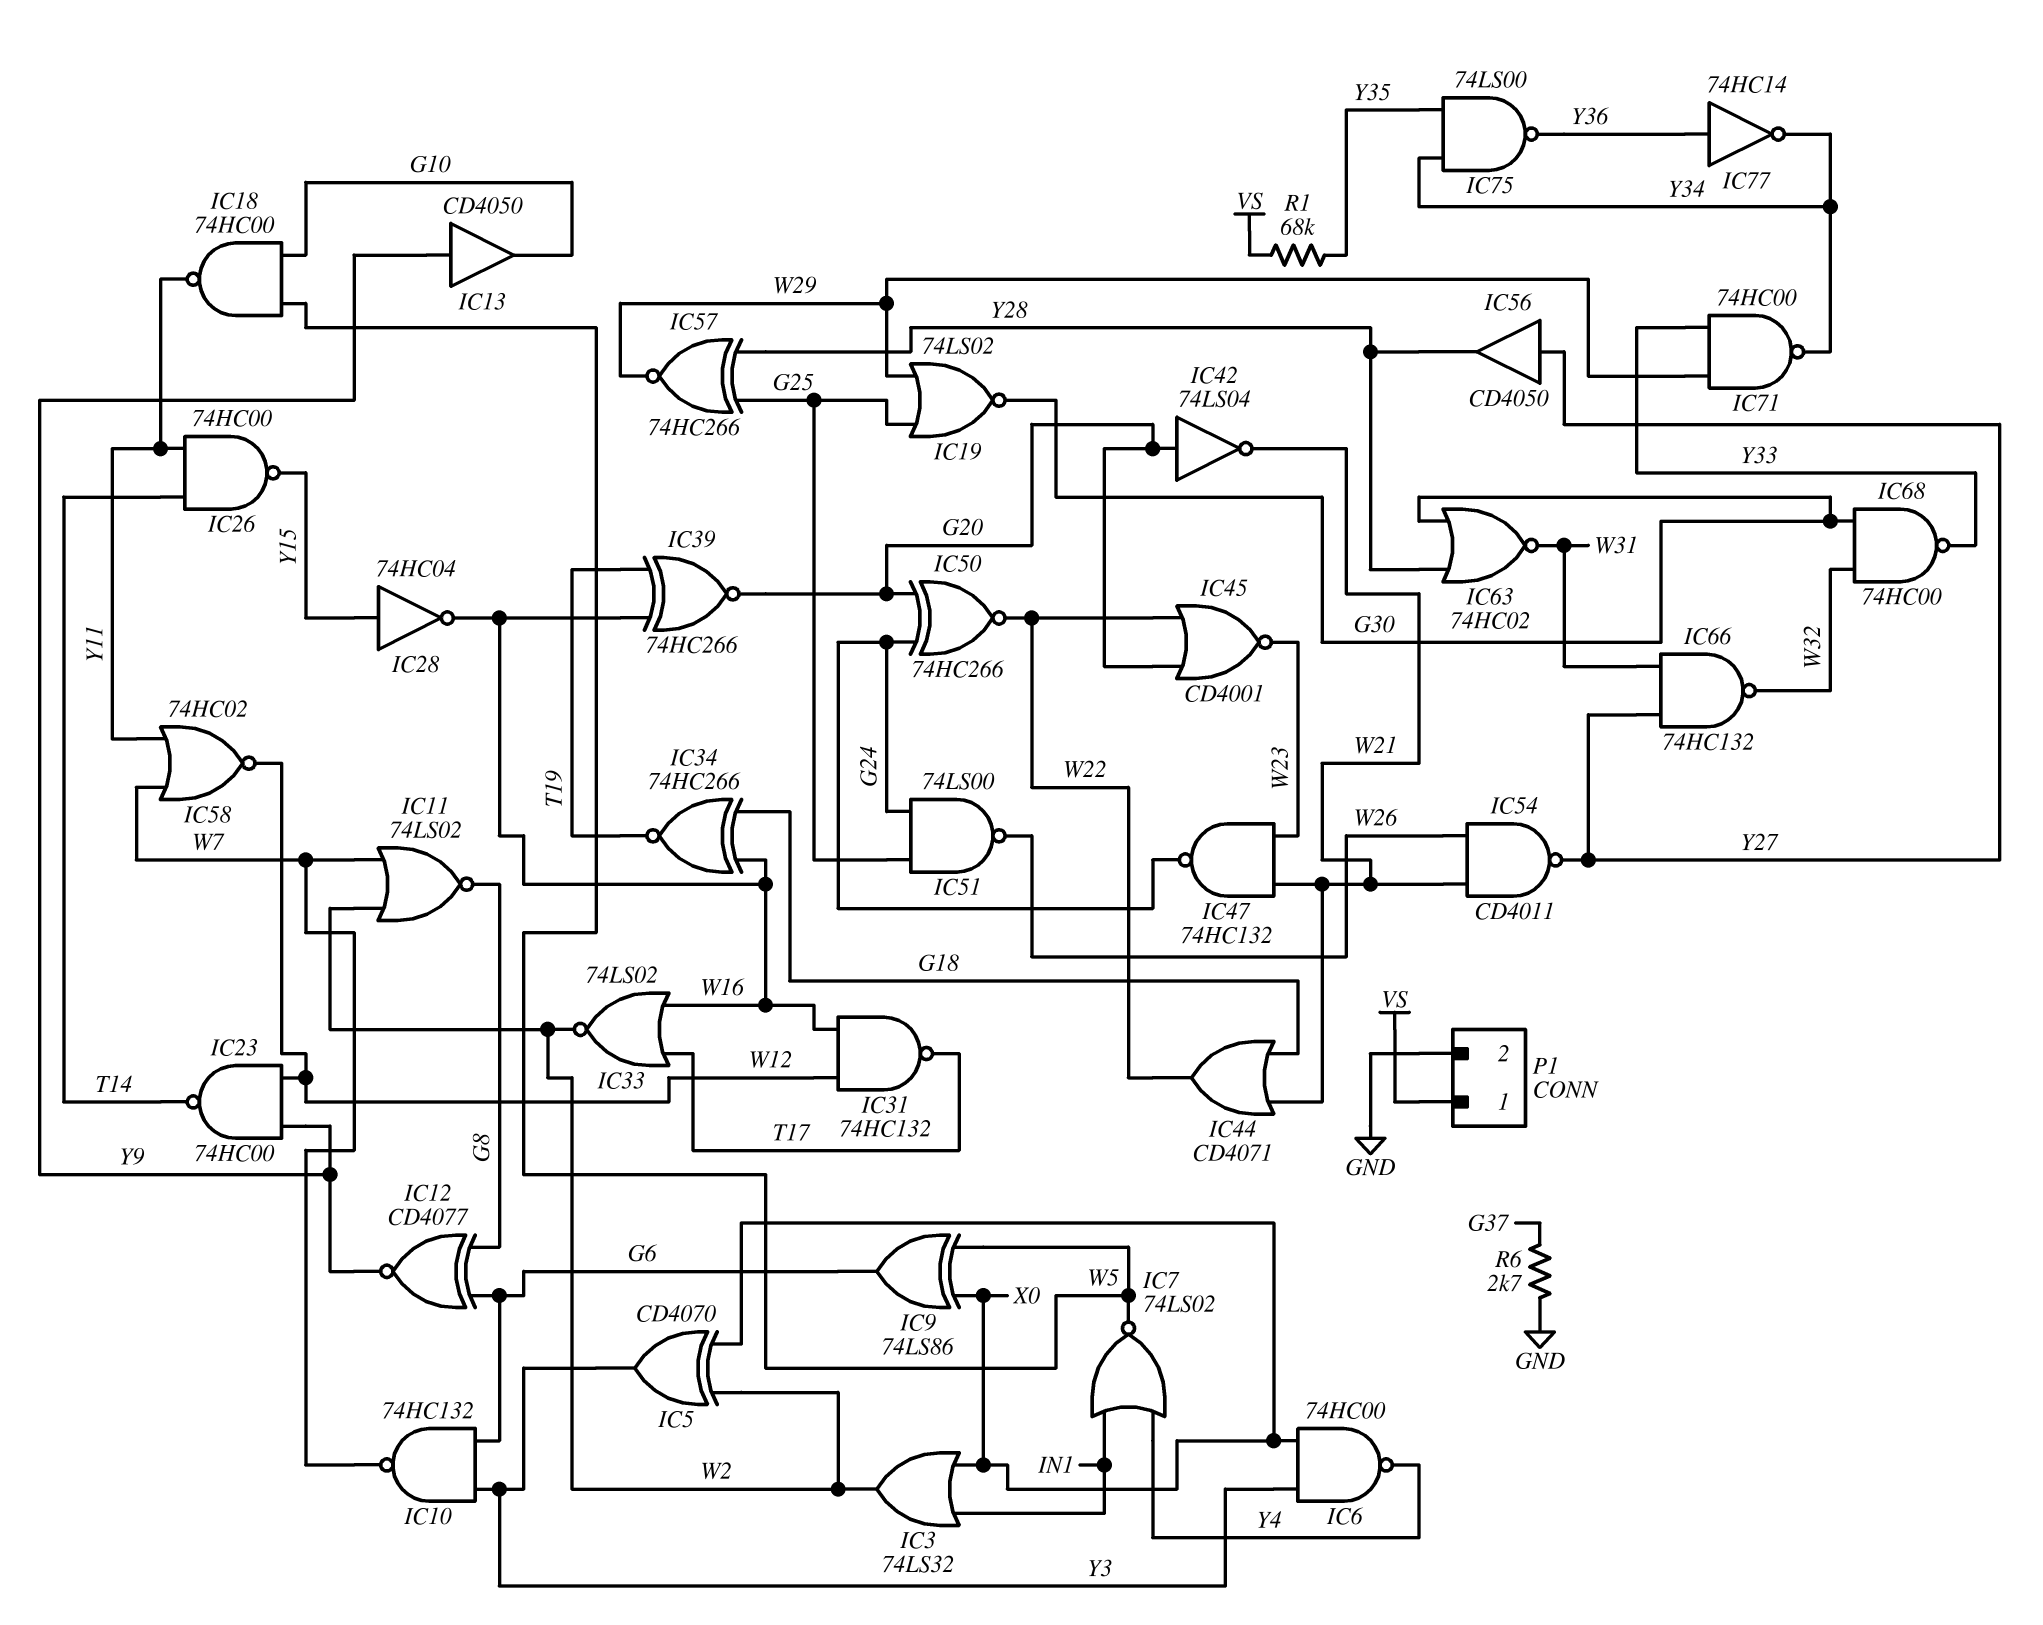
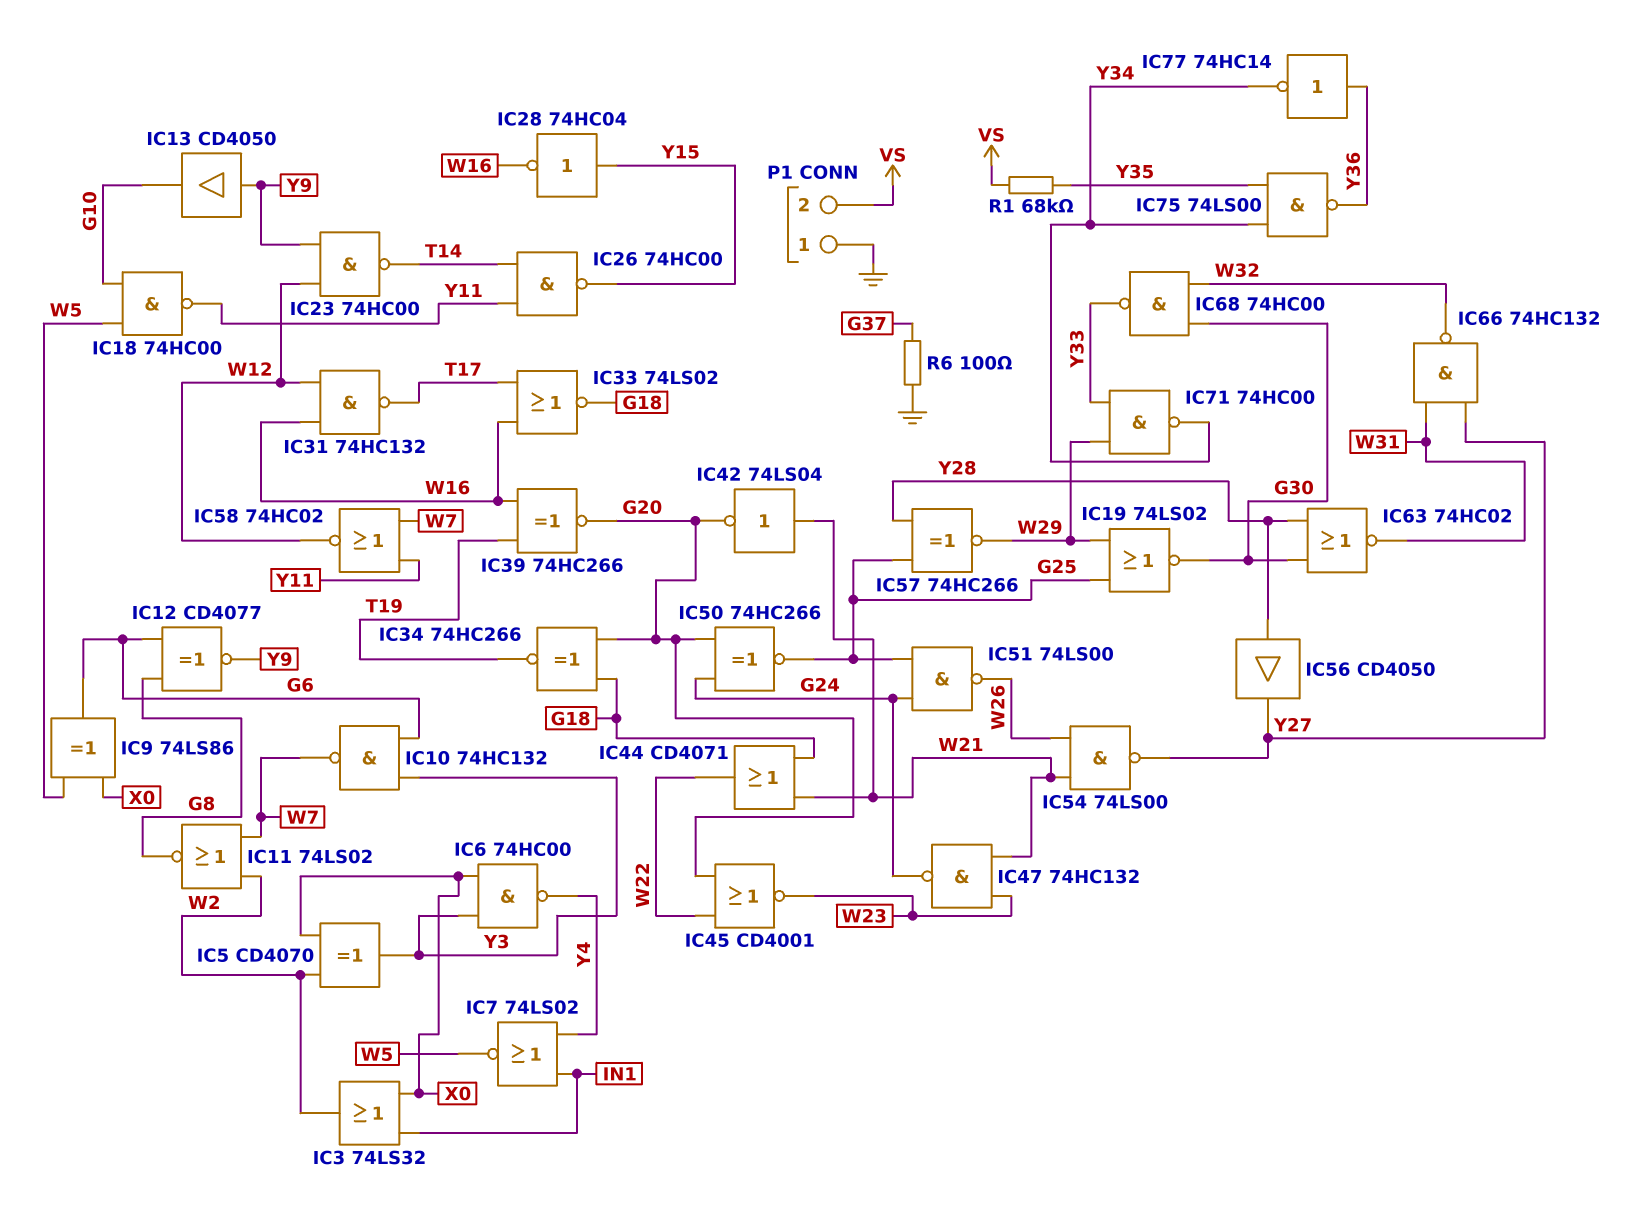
IC33: NOR 74LS02 (in T17, in W16, out W2) -> NOR 74LS02 (in T17, in W16, out G18)
IC34: XNOR 74HC266 (in G18, in W16, out T19) -> XNOR 74HC266 (in G18, in G20, out T19)
IC42: NOT 74LS04 (in G20, out W21) -> NOT 74LS04 (in W21, out G20)
IC50: XNOR 74HC266 (in G20, in G24, out W22) -> XNOR 74HC266 (in G20, in G24, out G25)
IC54: NAND CD4011 (in W21, in W26, out Y27) -> NAND 74LS00 (in W21, in W26, out Y27)
IC56: buffer CD4050 (in Y27, out Y28) -> buffer CD4050 (in Y28, out Y27)
P1 pin 1: VS -> GND
P1 pin 2: GND -> VS
R6: 2.7k (G37, GND) -> 100 (G37, GND)

